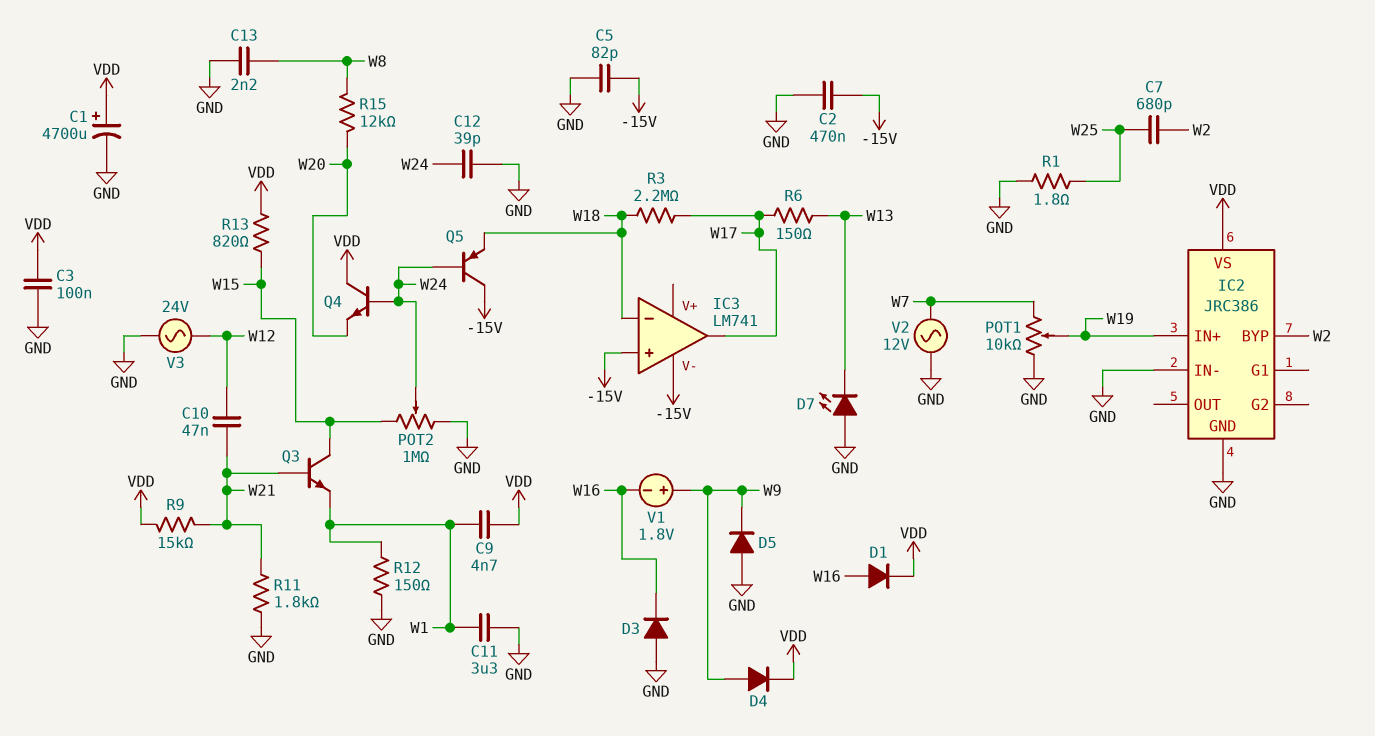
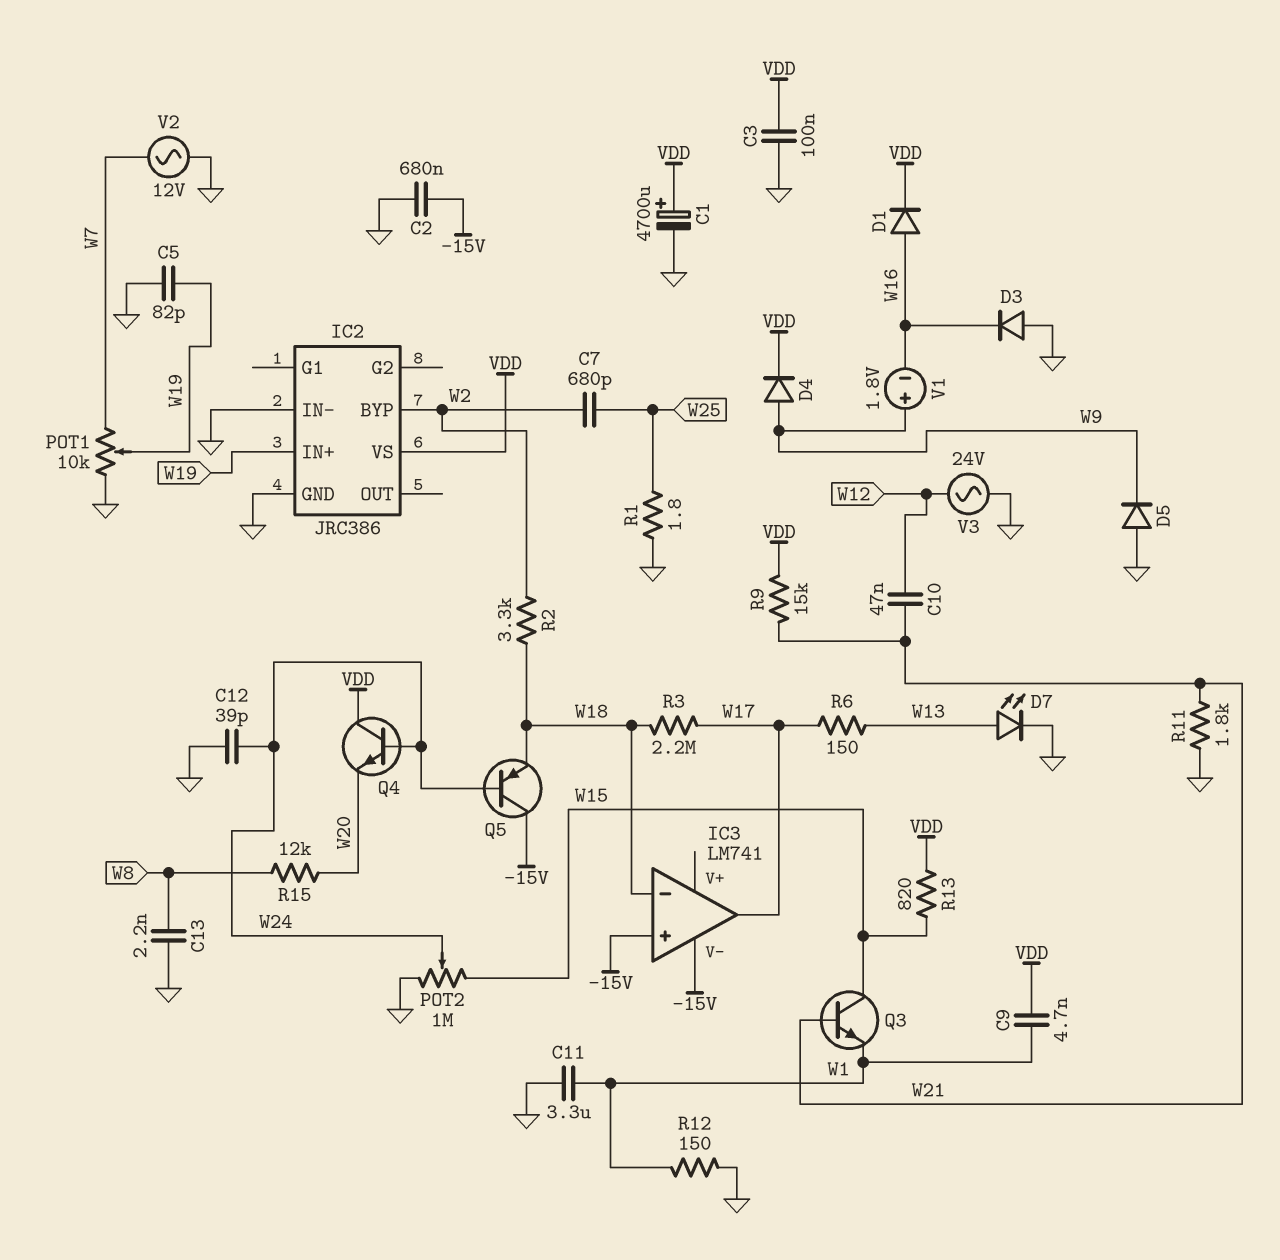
C2: 470nF (-15V, GND) -> 680nF (-15V, GND)
C5: 82pF (-15V, GND) -> 82pF (GND, W19)
D7: LED (A GND, K W13) -> LED (A W13, K GND)
R2: none -> 3.3k (W2, W18)

